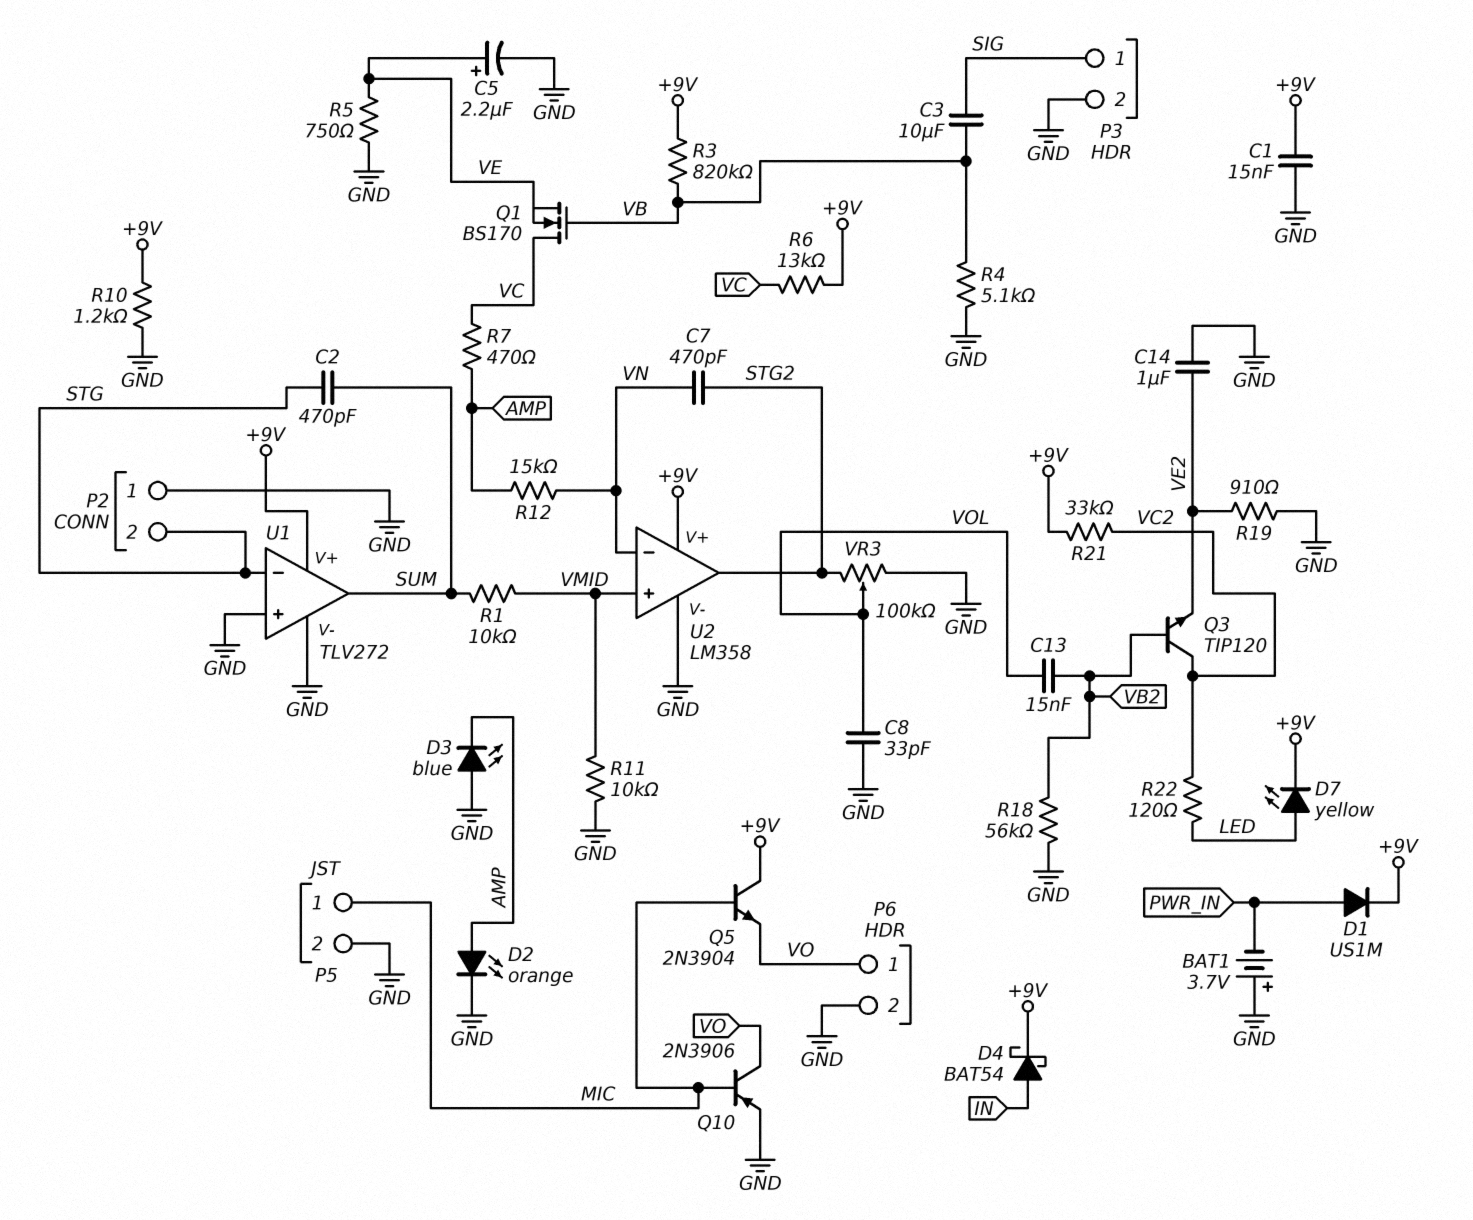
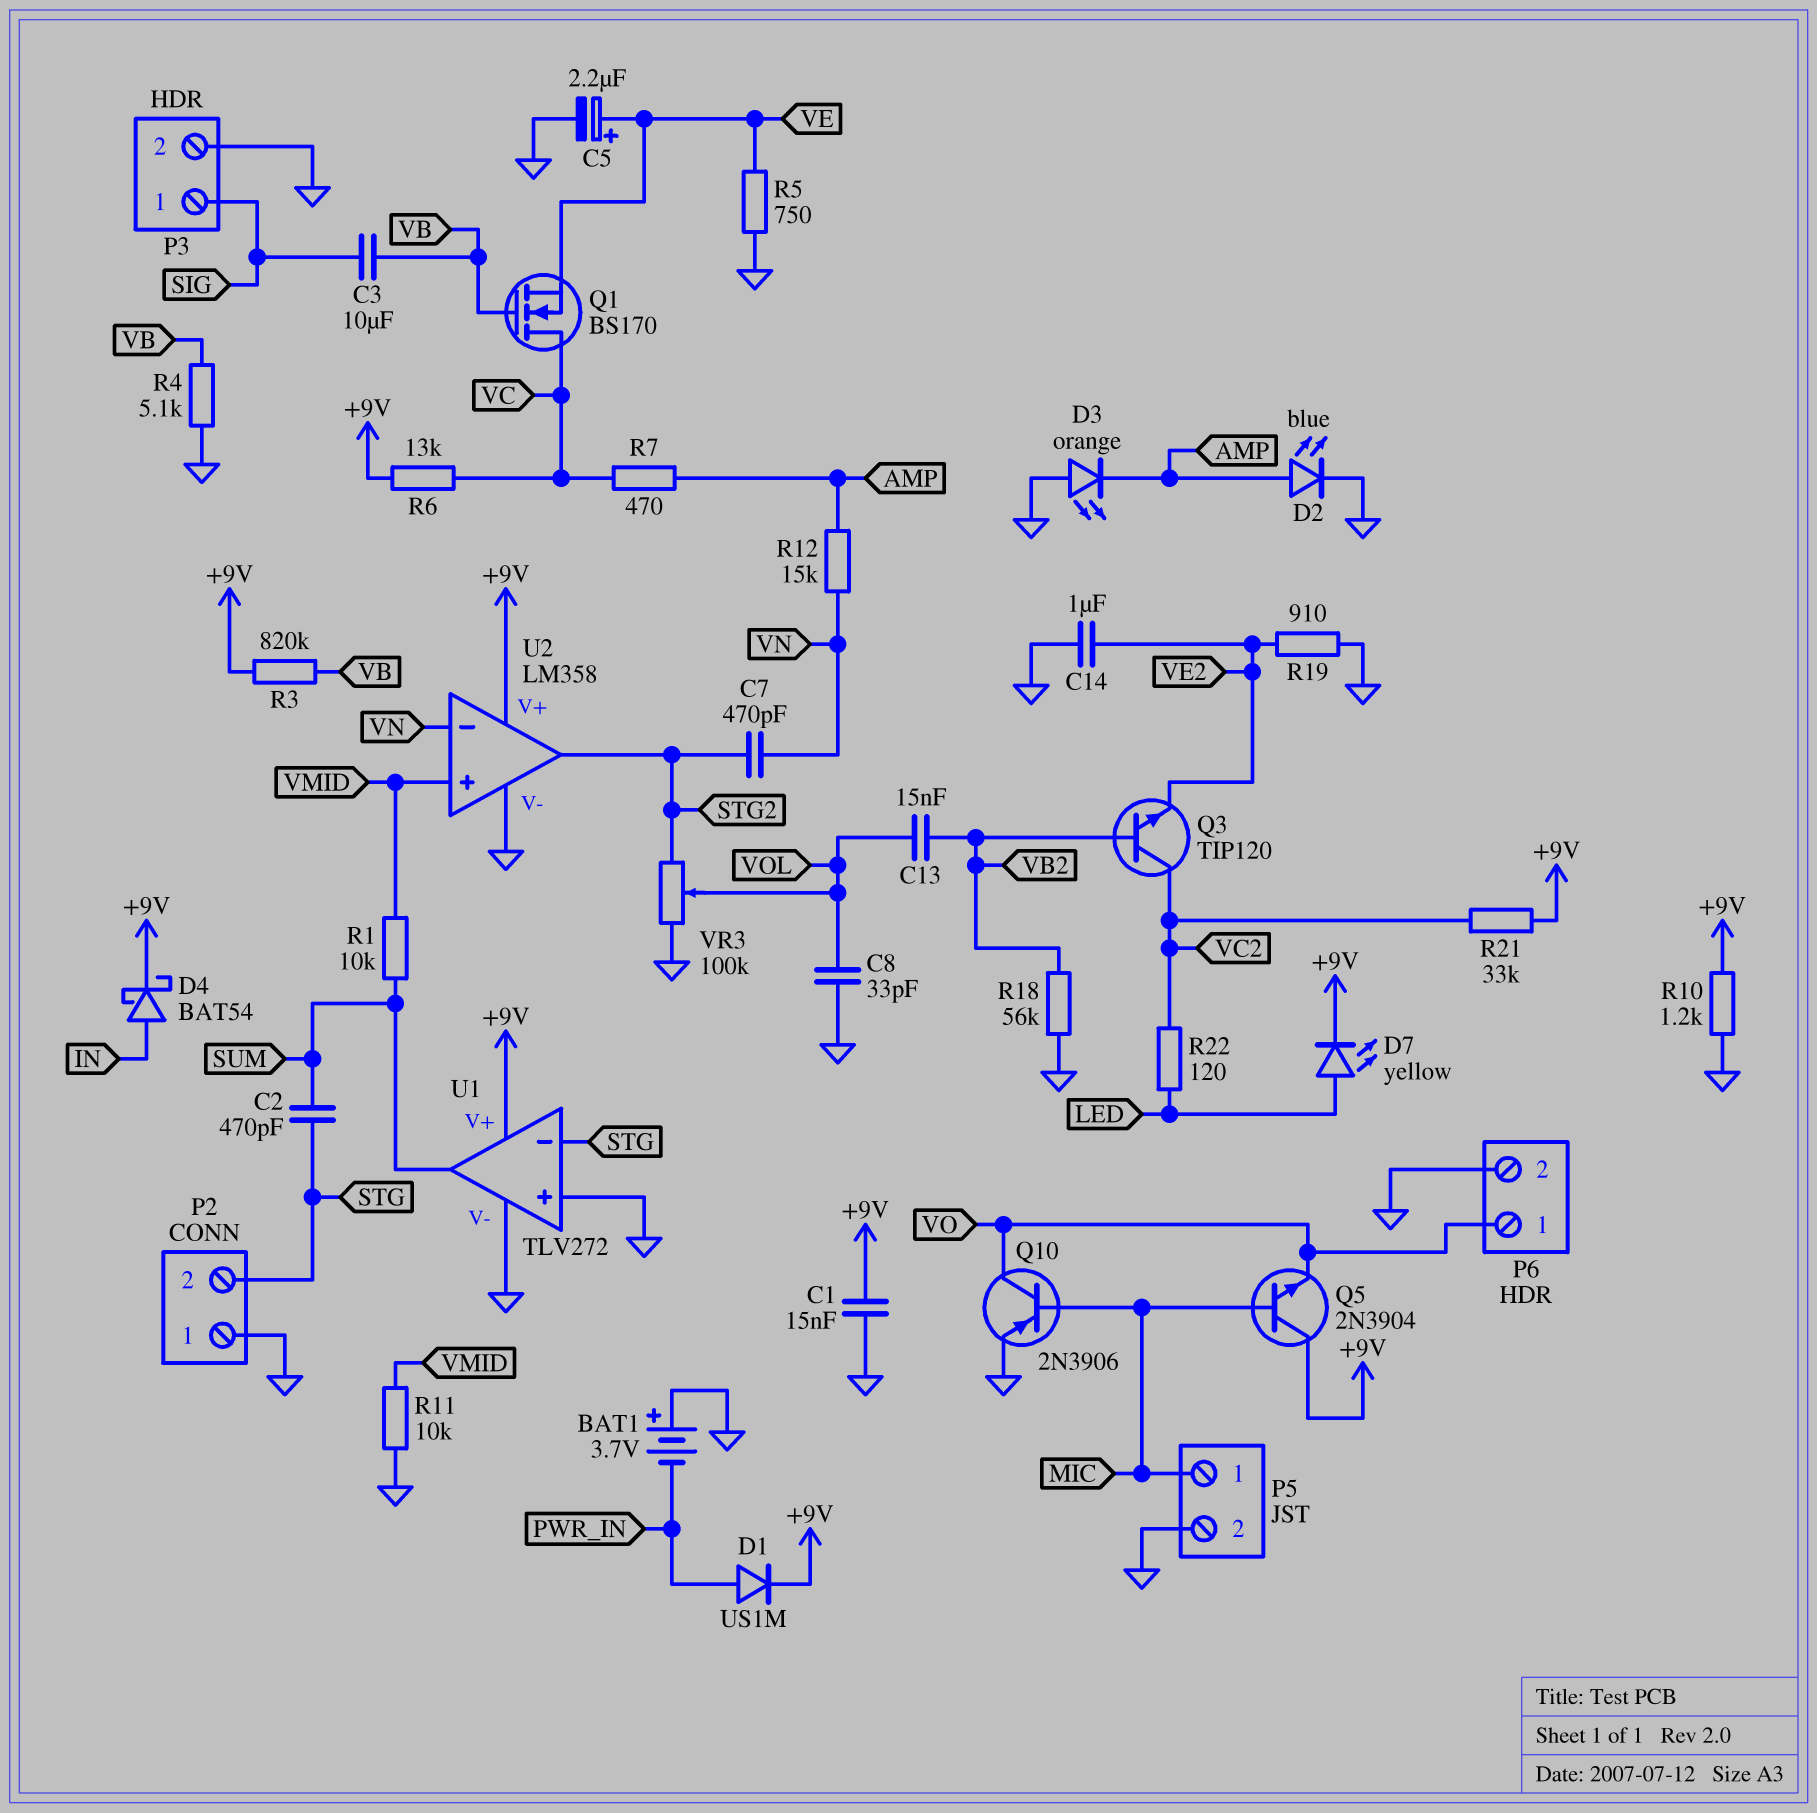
D2: LED orange (A AMP, K GND) -> LED blue (A AMP, K GND)
D3: LED blue (A GND, K AMP) -> LED orange (A GND, K AMP)

